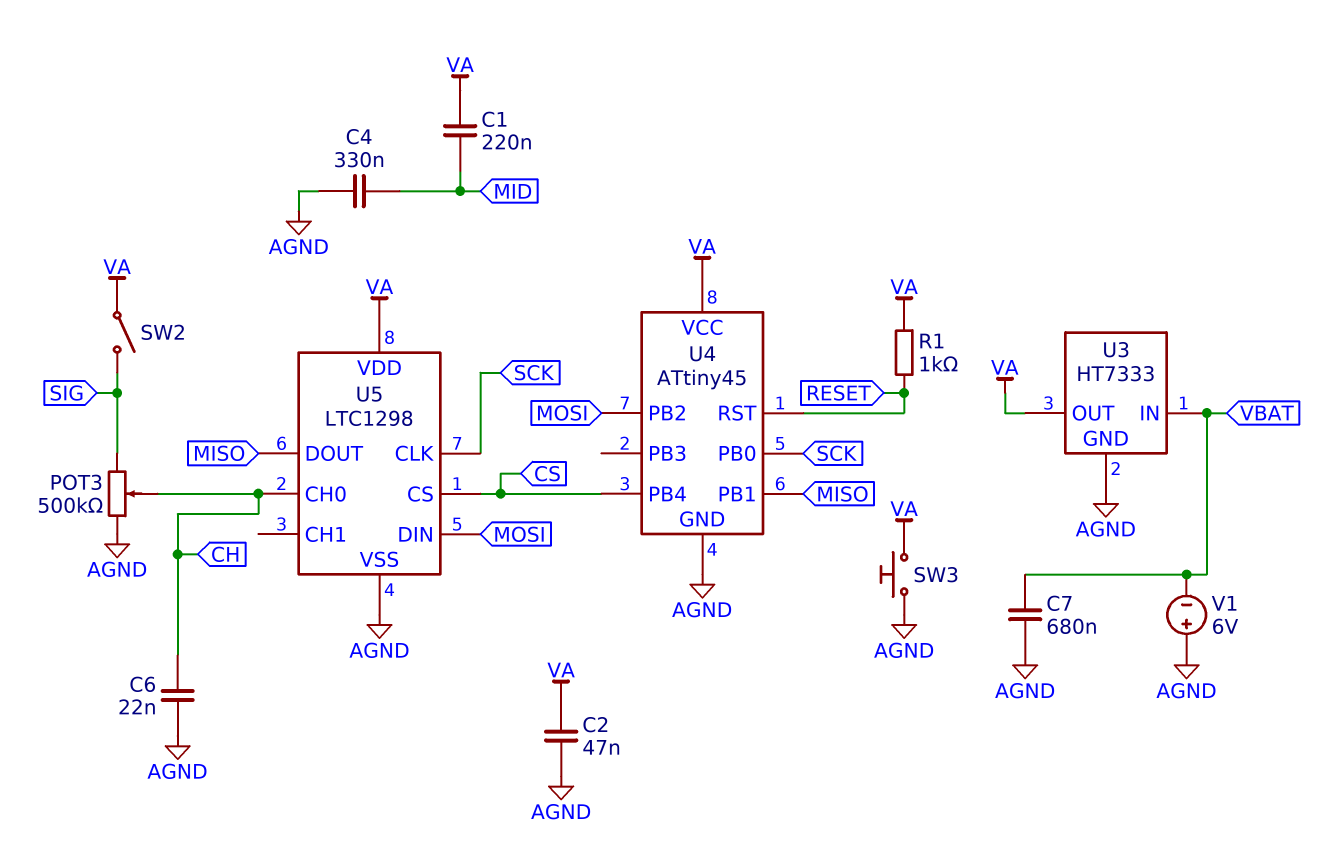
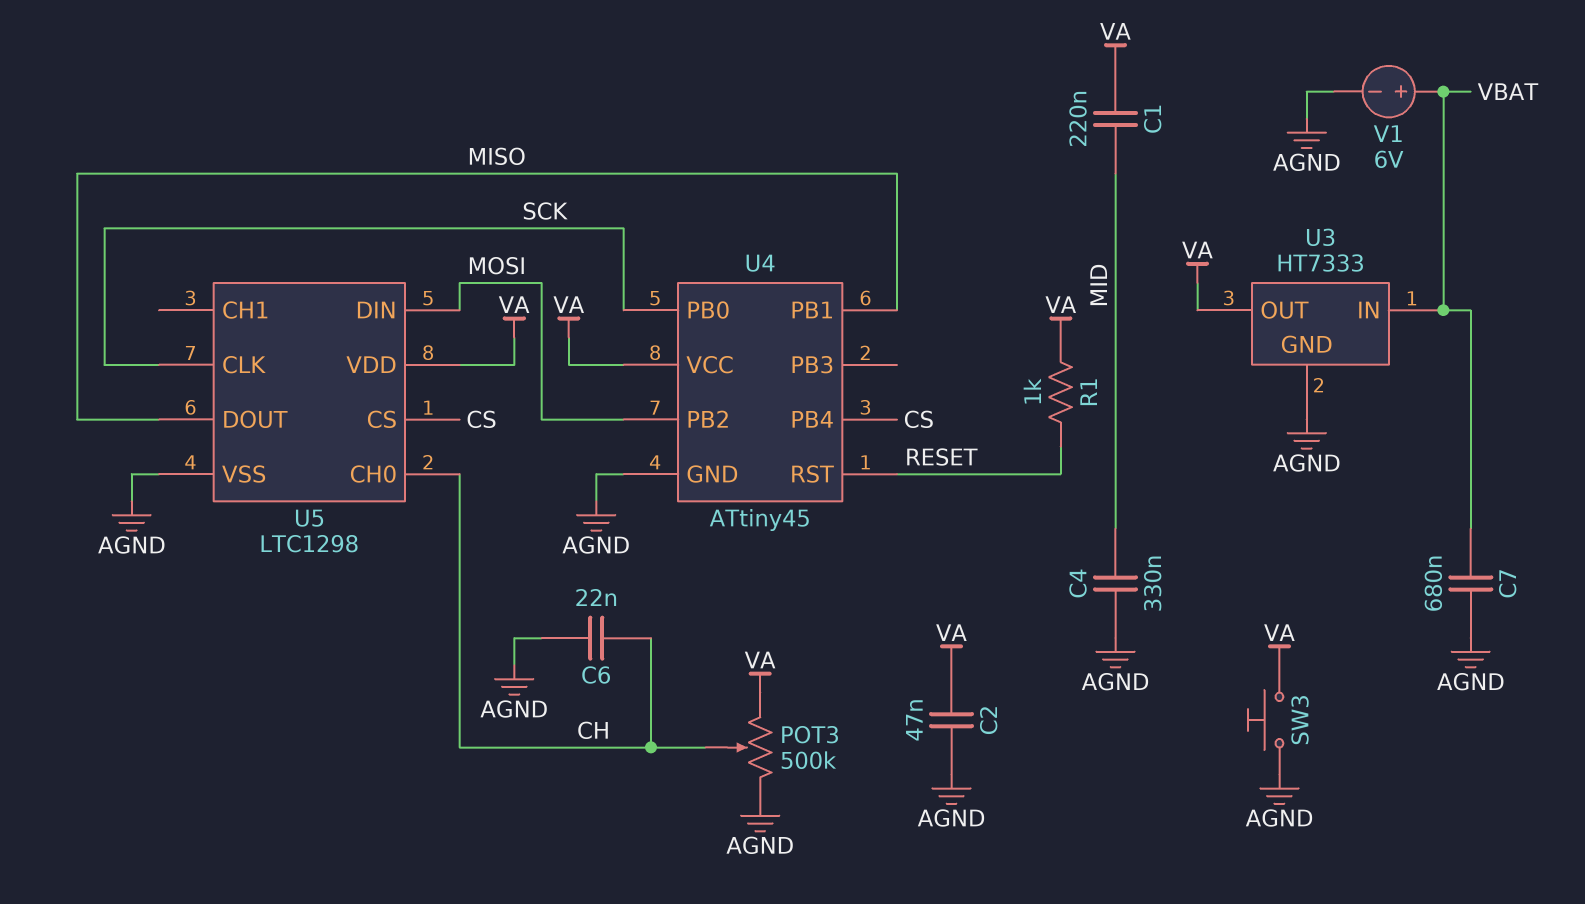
POT3: 500k (AGND, SIG, wiper CH) -> 500k (AGND, VA, wiper CH)
SW2: switch (SIG, VA) -> none
V1: 6V (plus AGND, minus VBAT) -> 6V (plus VBAT, minus AGND)

